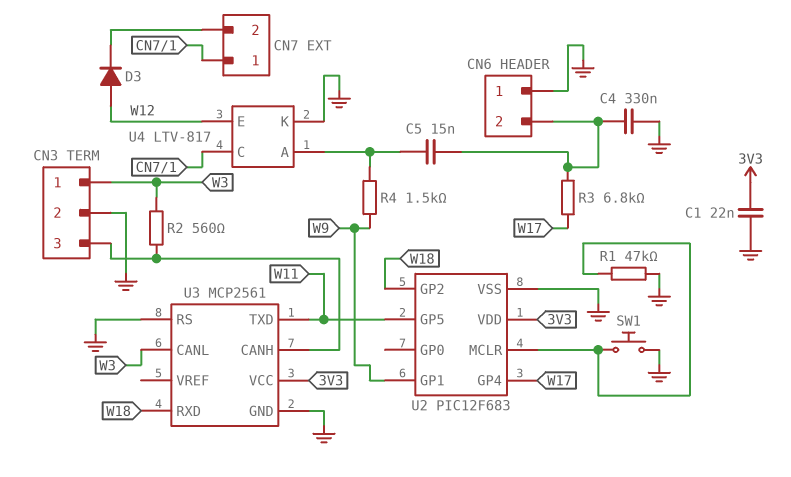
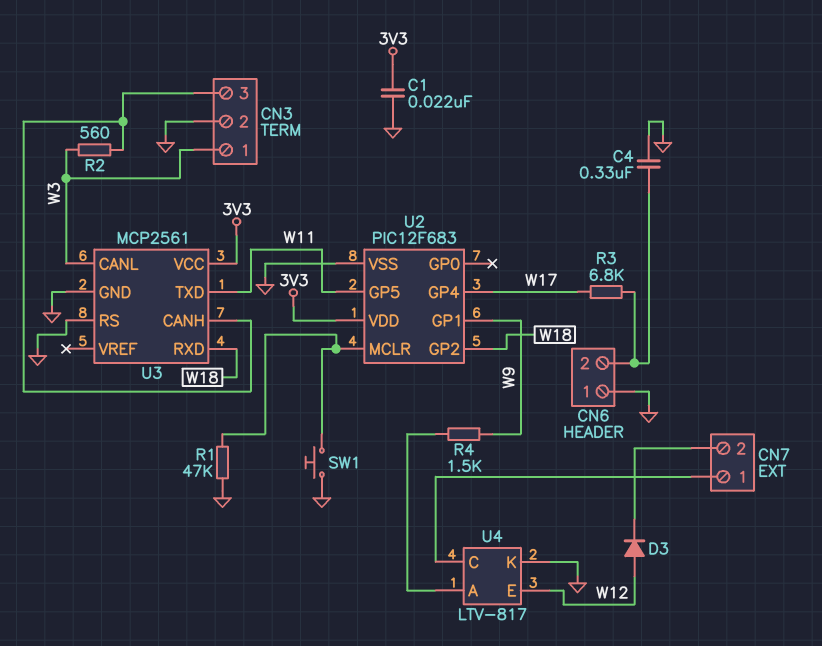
C5: 15nF (CN6/2, U4/A) -> none

